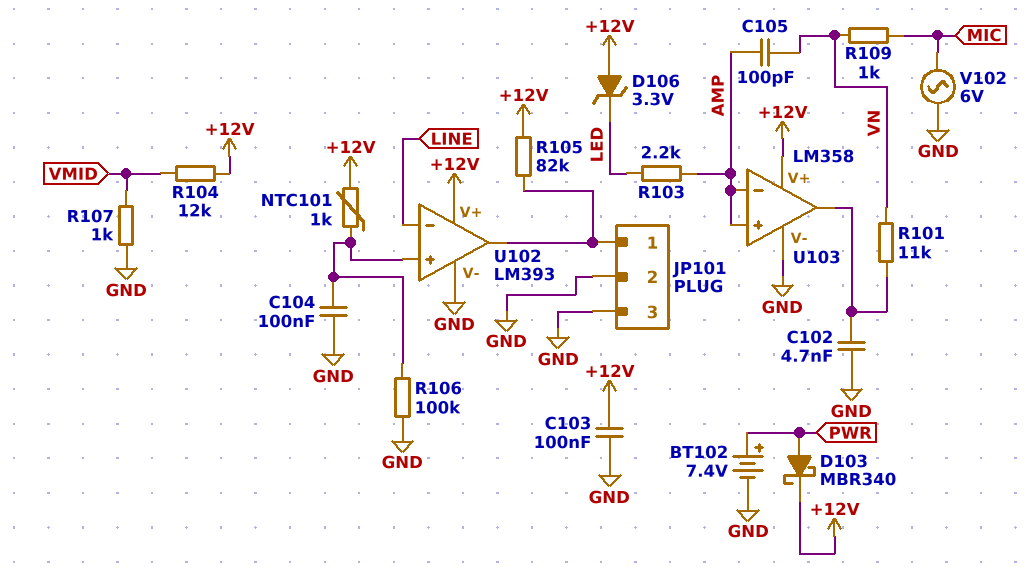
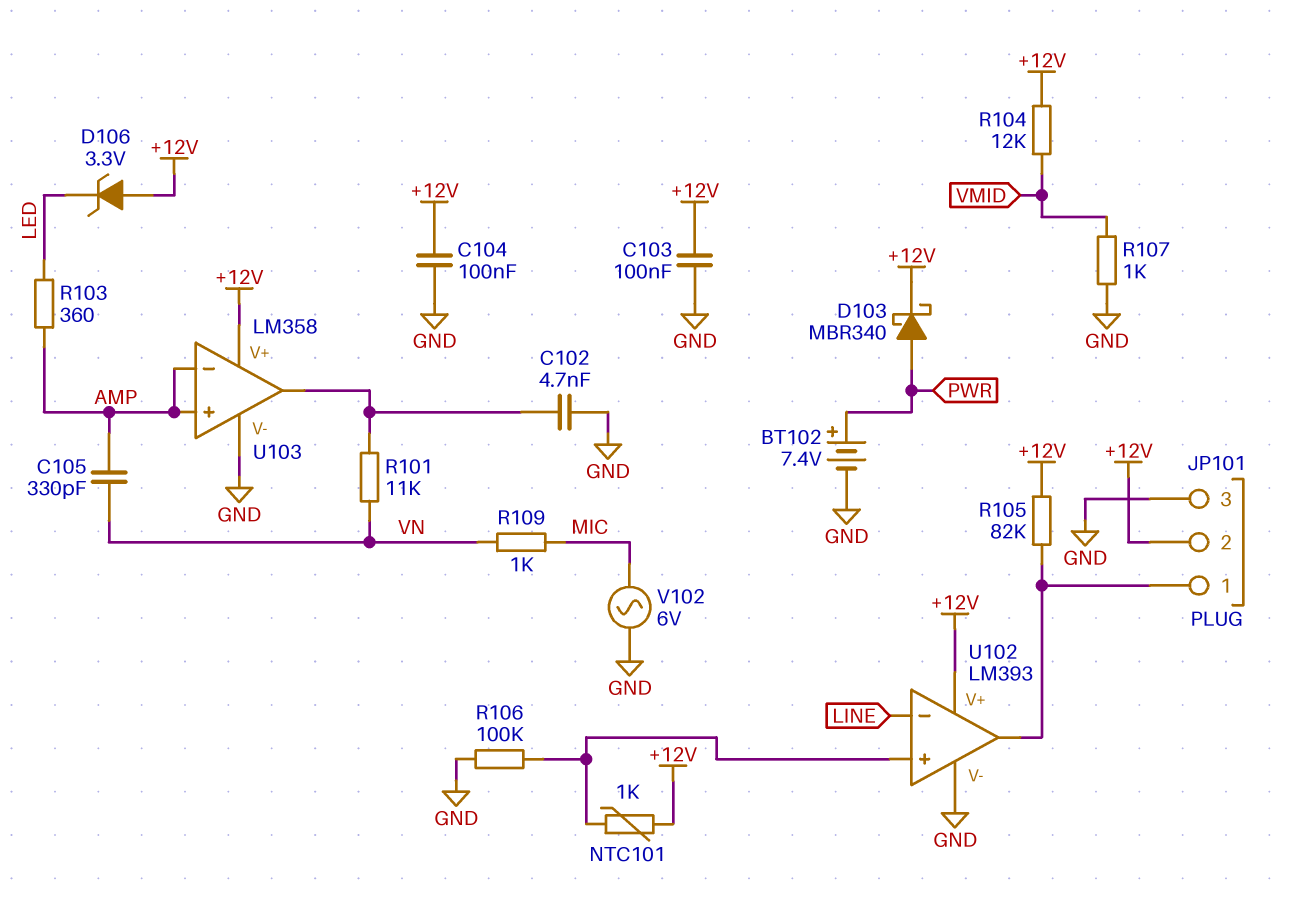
C104: 100nF (GND, U102/in+) -> 100nF (+12V, GND)
C105: 100pF (AMP, VN) -> 330pF (AMP, VN)
JP101 pin 2: GND -> +12V
R103: 2.2k (AMP, LED) -> 360 (AMP, LED)

